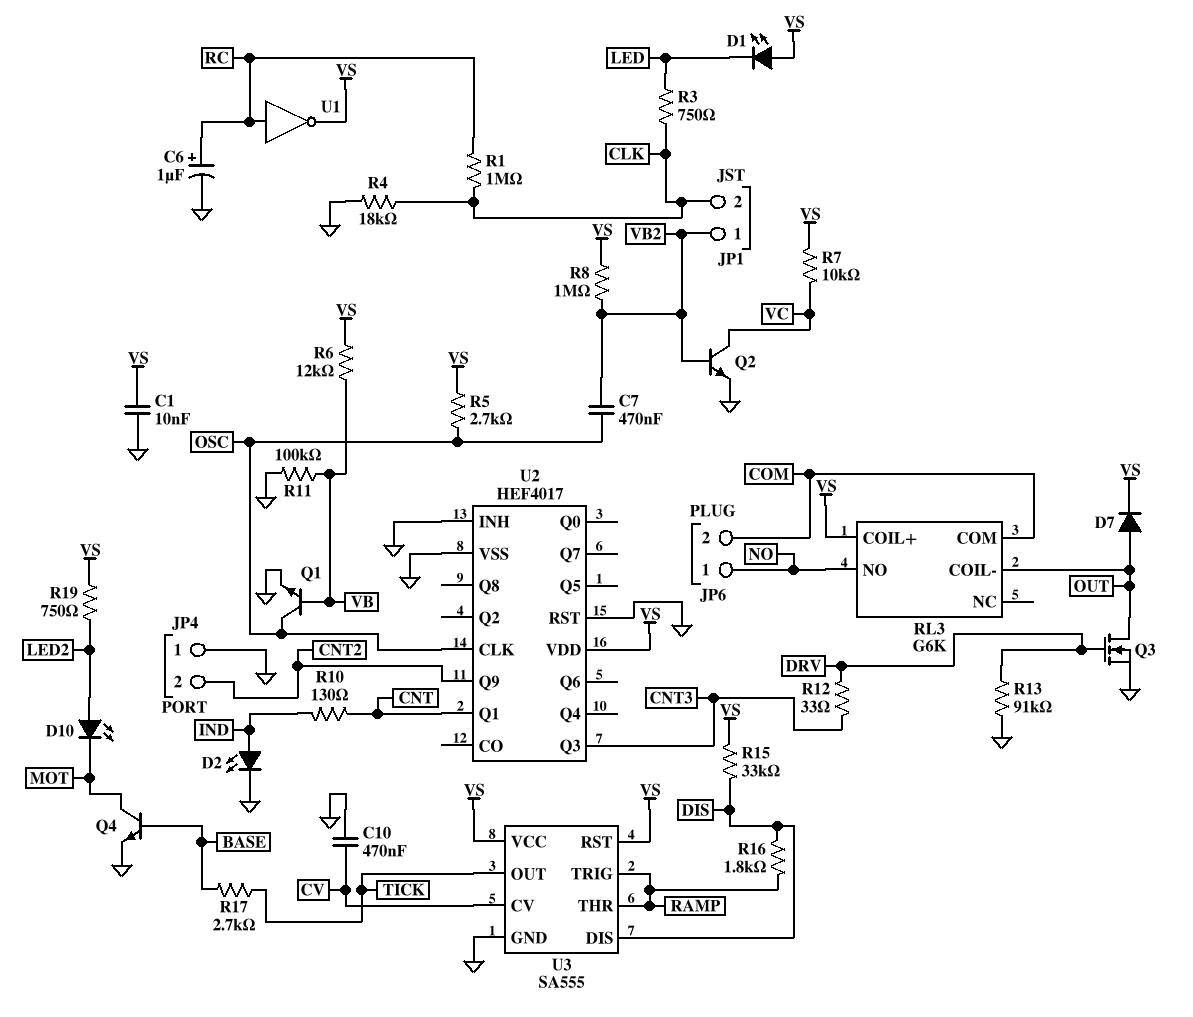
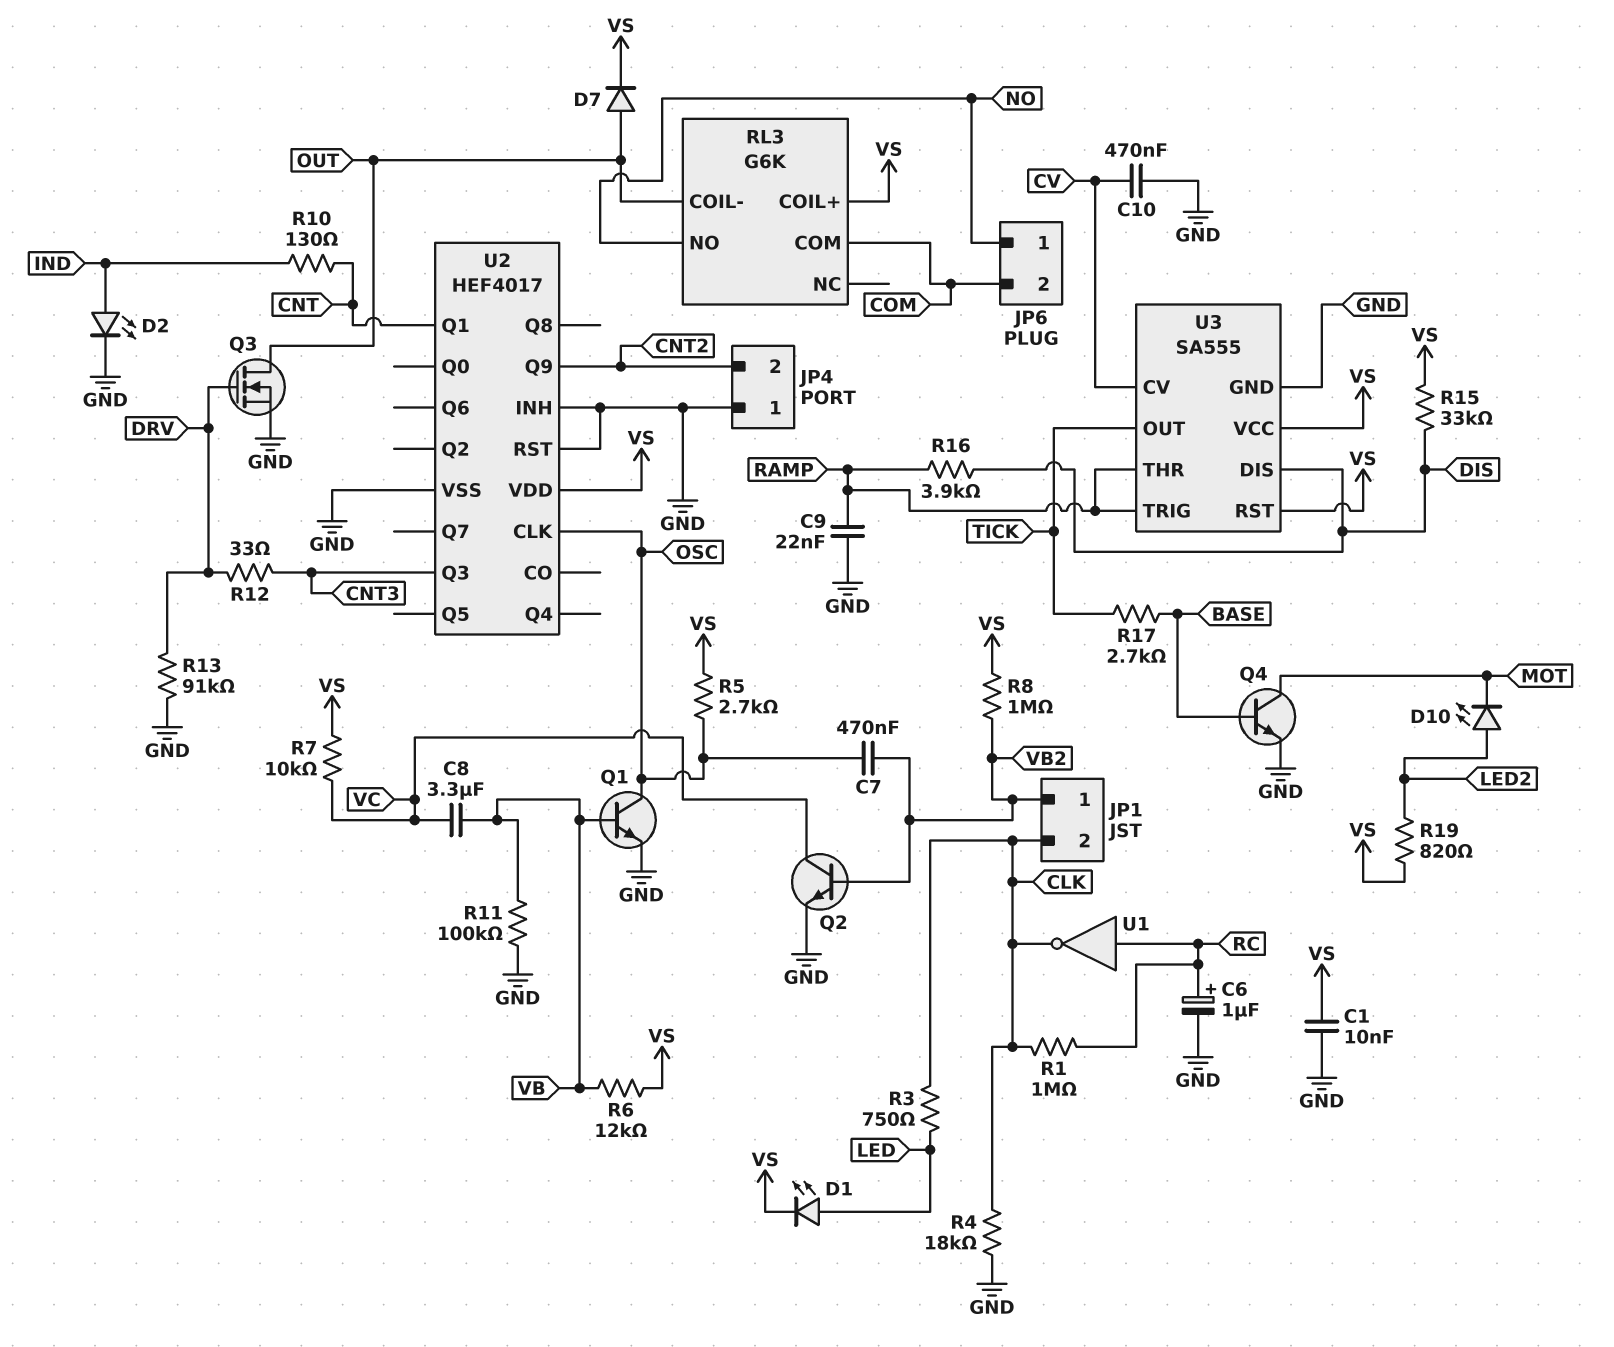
C8: none -> 3.3uF (VB, VC)
C9: none -> 22nF (GND, RAMP)
D1: LED (A VS, K LED) -> LED (A LED, K VS)
R16: 1.8k (DIS, RAMP) -> 3.9k (DIS, RAMP)
R19: 750 (LED2, VS) -> 820 (LED2, VS)
U1: NOT (in RC, out VS) -> NOT (in RC, out CLK)

